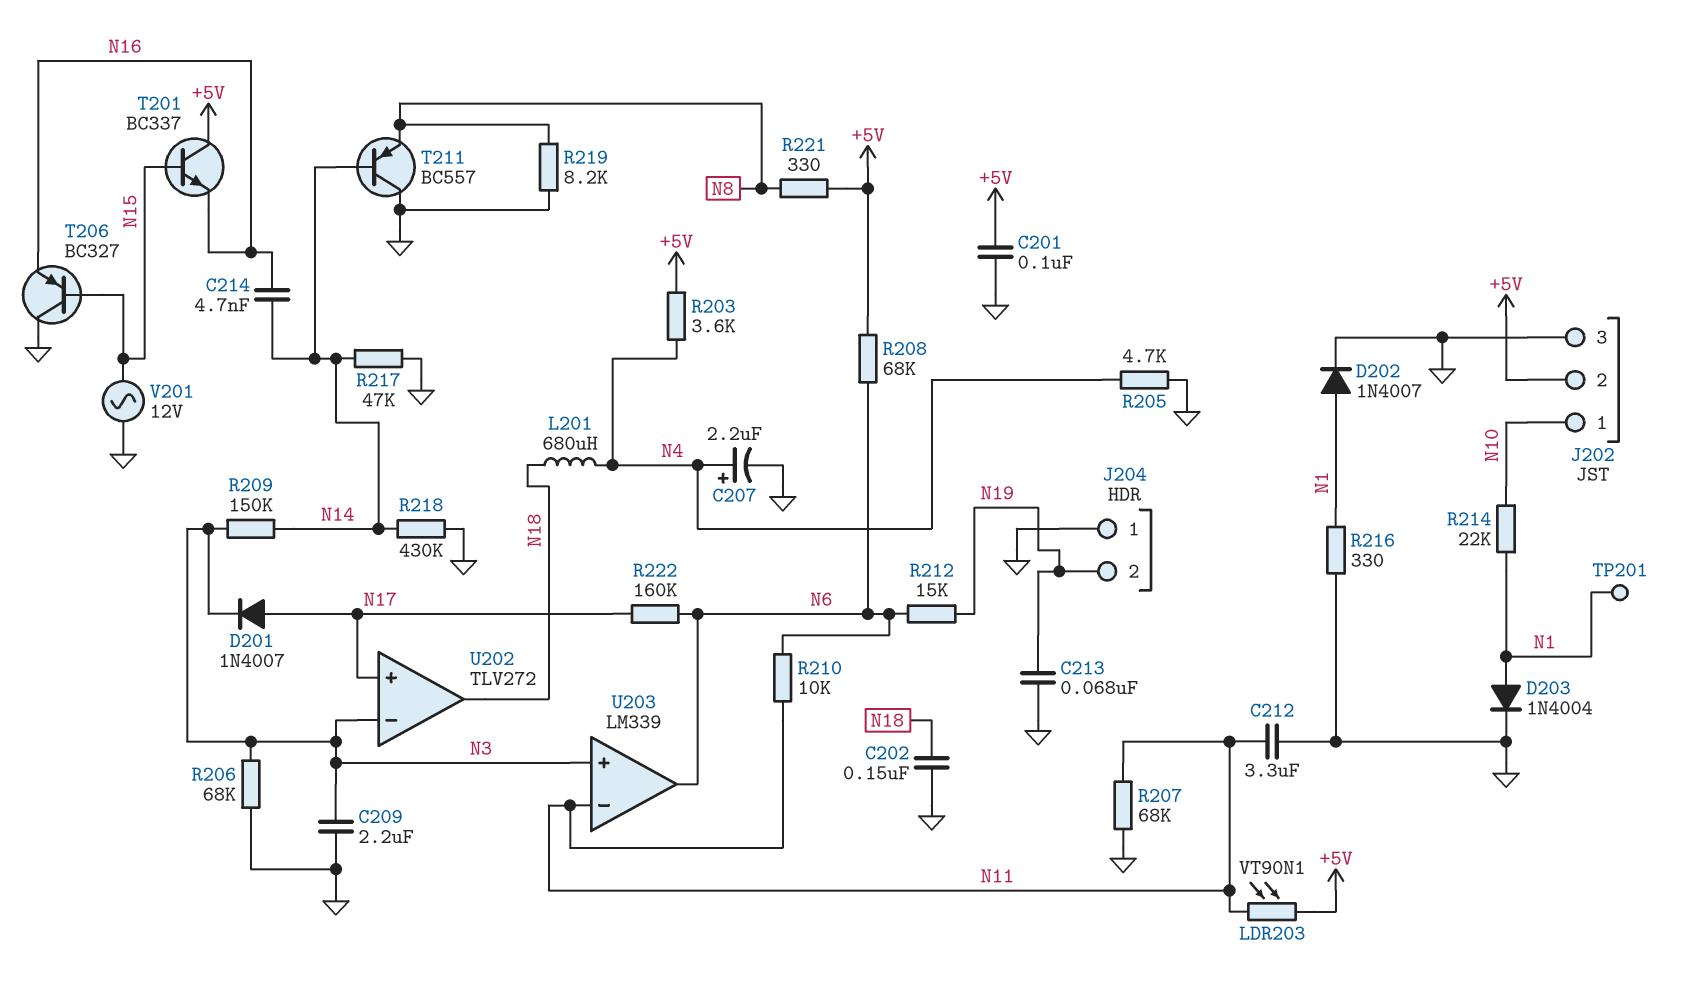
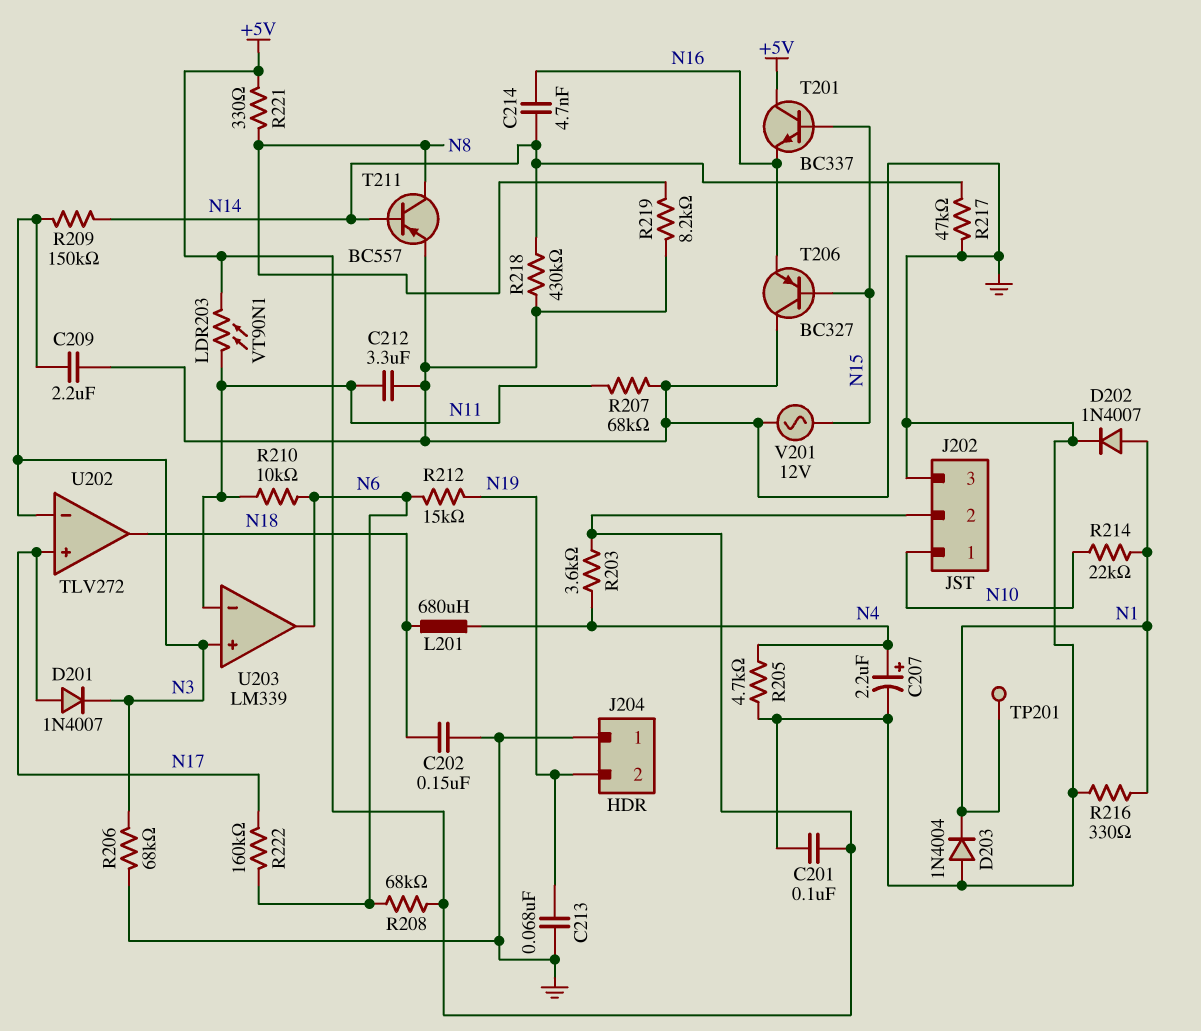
D203: diode 1N4004 (A N1, K GND) -> diode 1N4004 (A GND, K N1)
T211: PNP BC557 (B N14, C GND, E N8) -> PNP BC557 (B N14, C N8, E GND)

